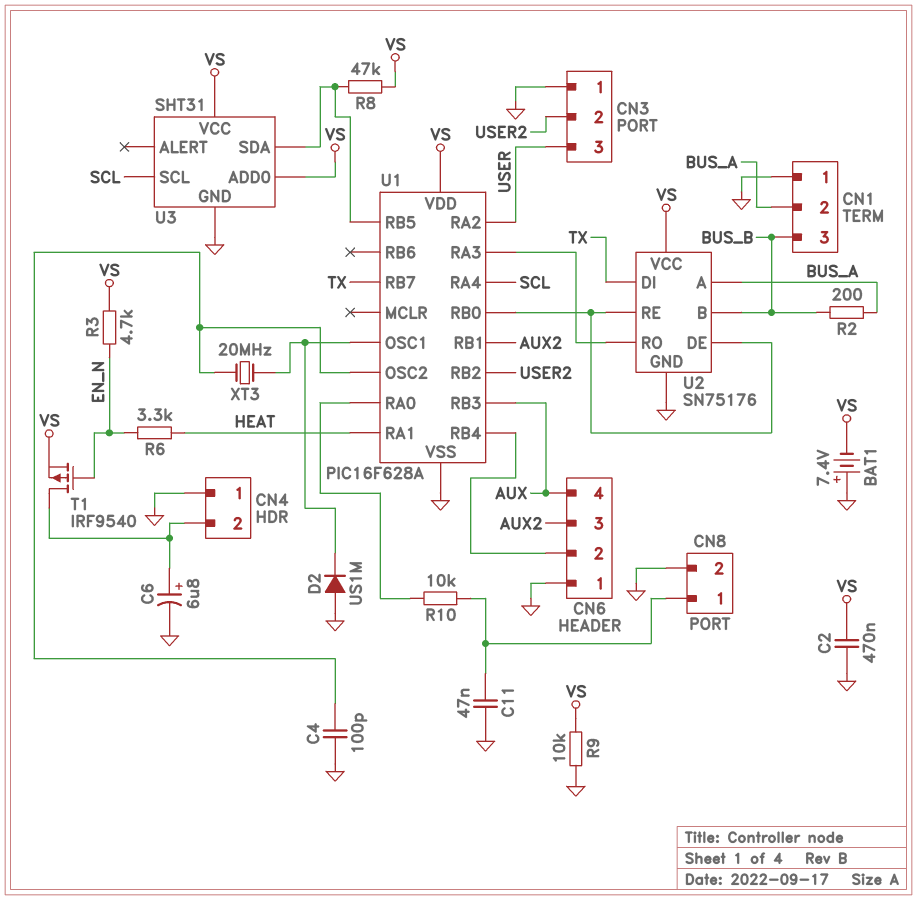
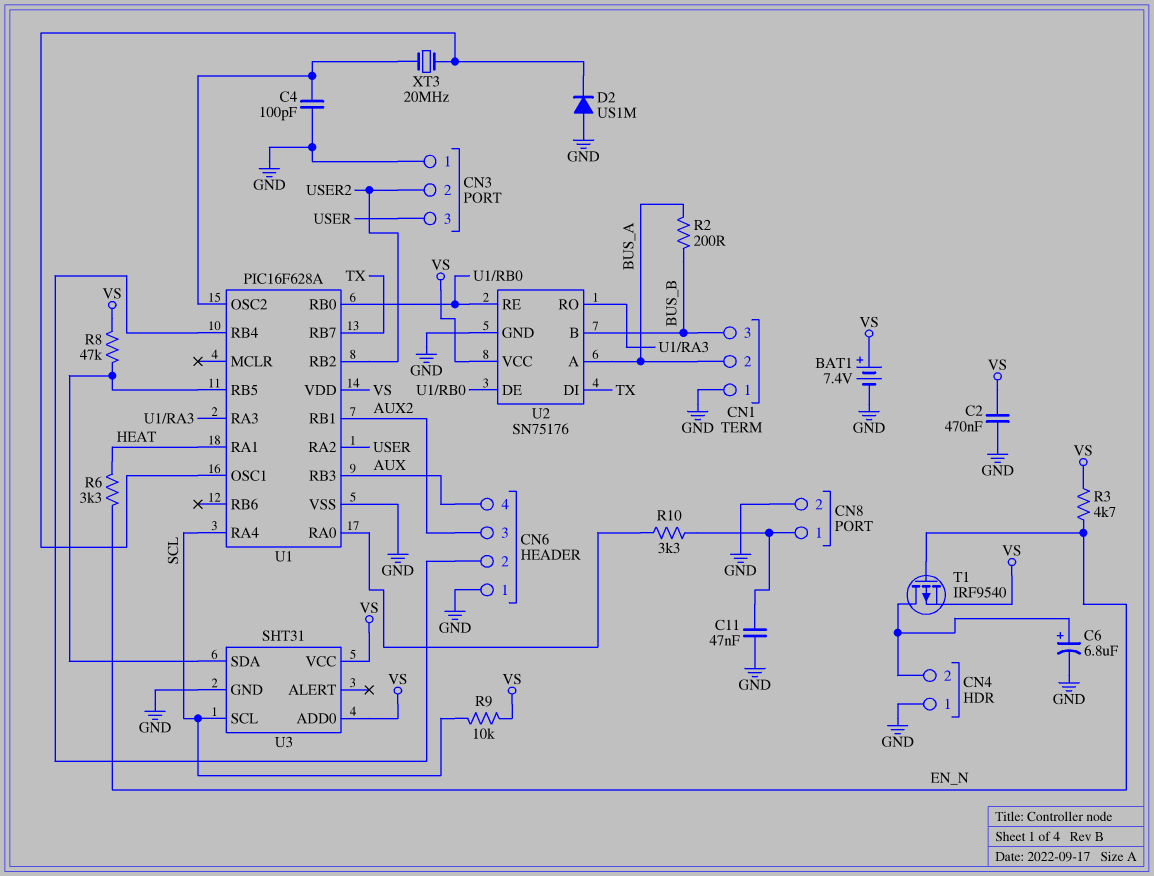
BAT1: 7.4V (plus GND, minus VS) -> 7.4V (plus VS, minus GND)
R9: 10k (GND, VS) -> 10k (SCL, VS)
R10: 10k (CN8/1, U1/RA0) -> 3.3k (CN8/1, U1/RA0)

